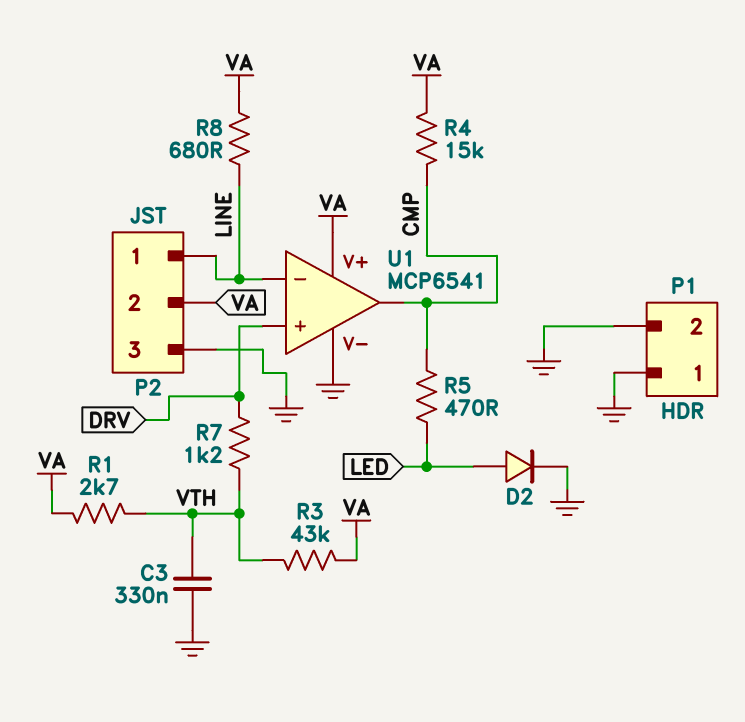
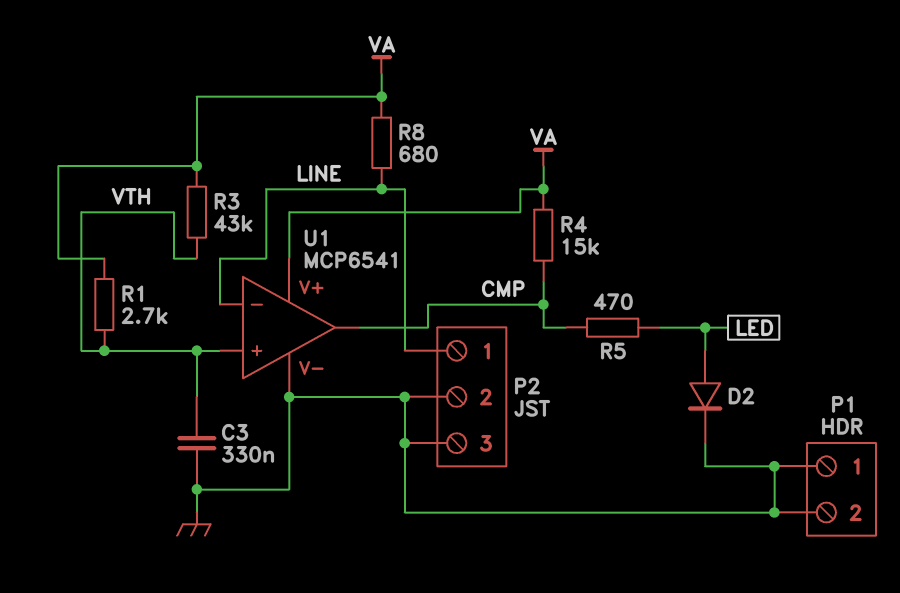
P2 pin 2: VA -> GND
R7: 1.2k (DRV, VTH) -> none
U1 pin in+: DRV -> VTH

